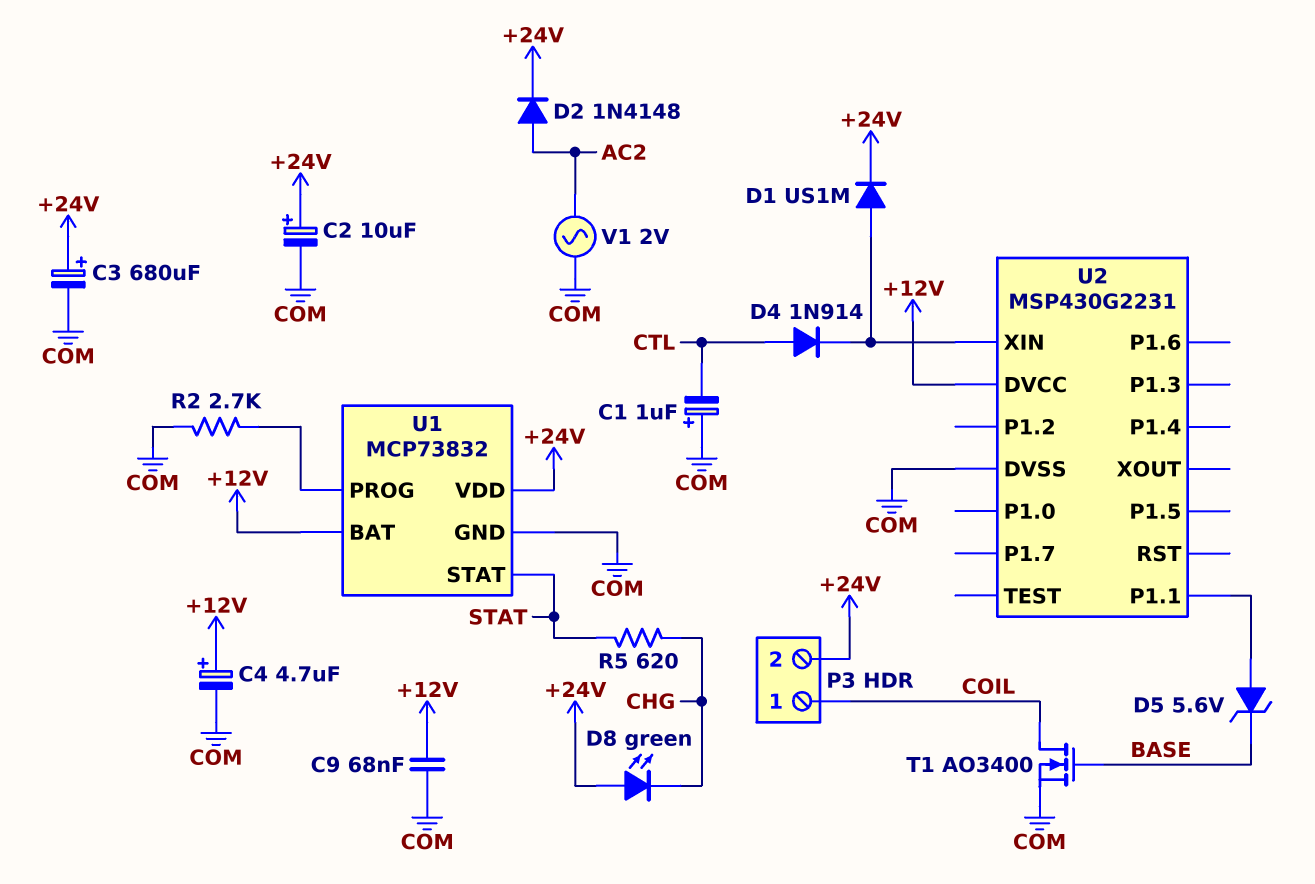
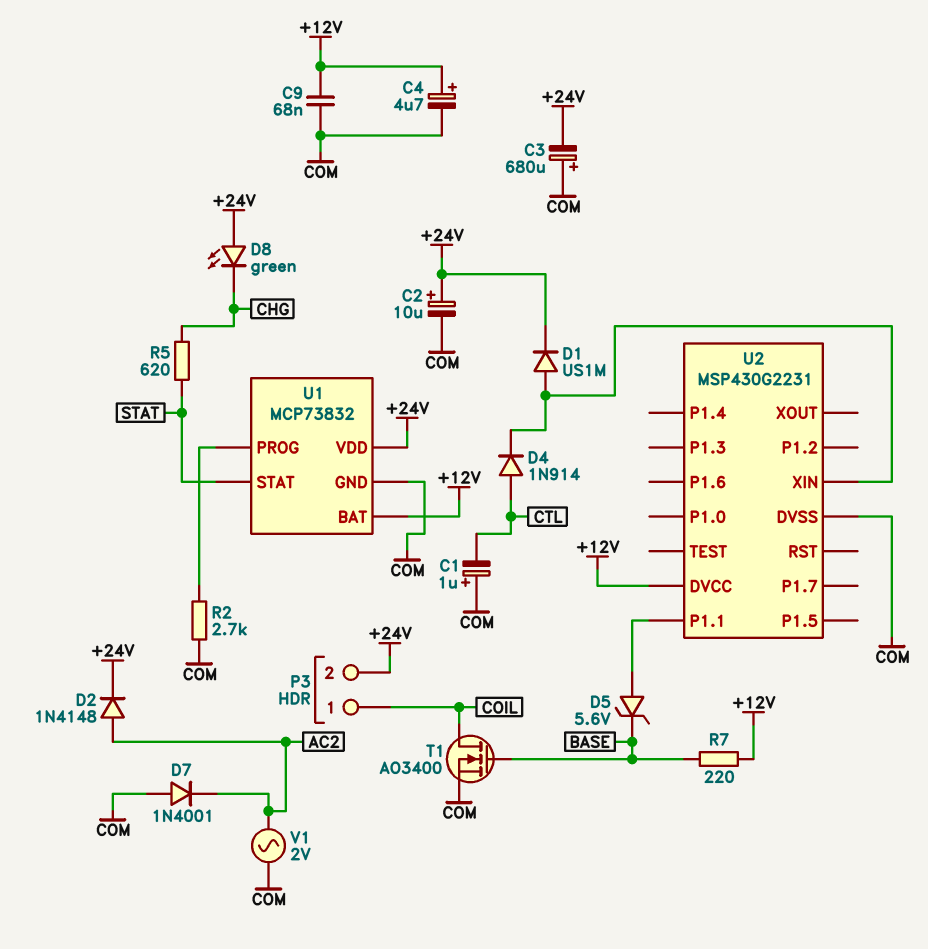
C3: 680uF (plus +24V, minus COM) -> 680uF (plus COM, minus +24V)
D7: none -> diode 1N4001 (A COM, K AC2)
R7: none -> 220 (+12V, BASE)

